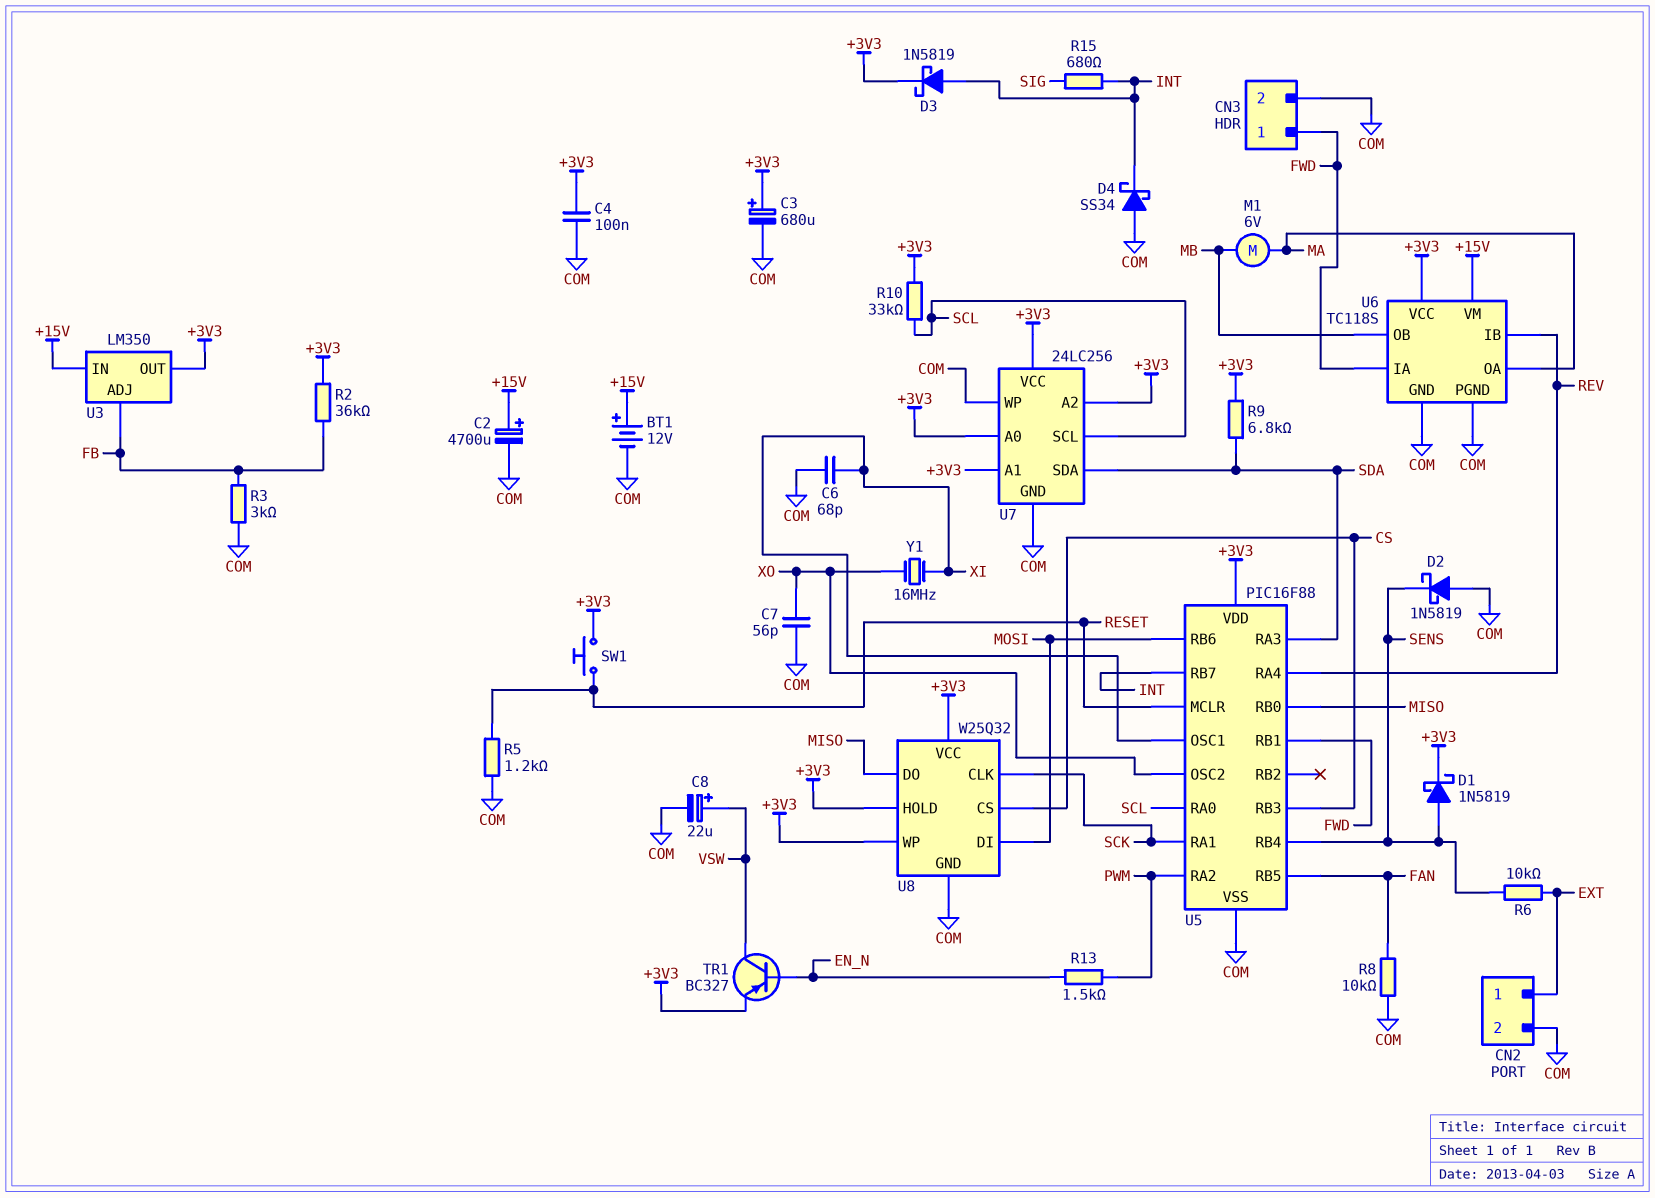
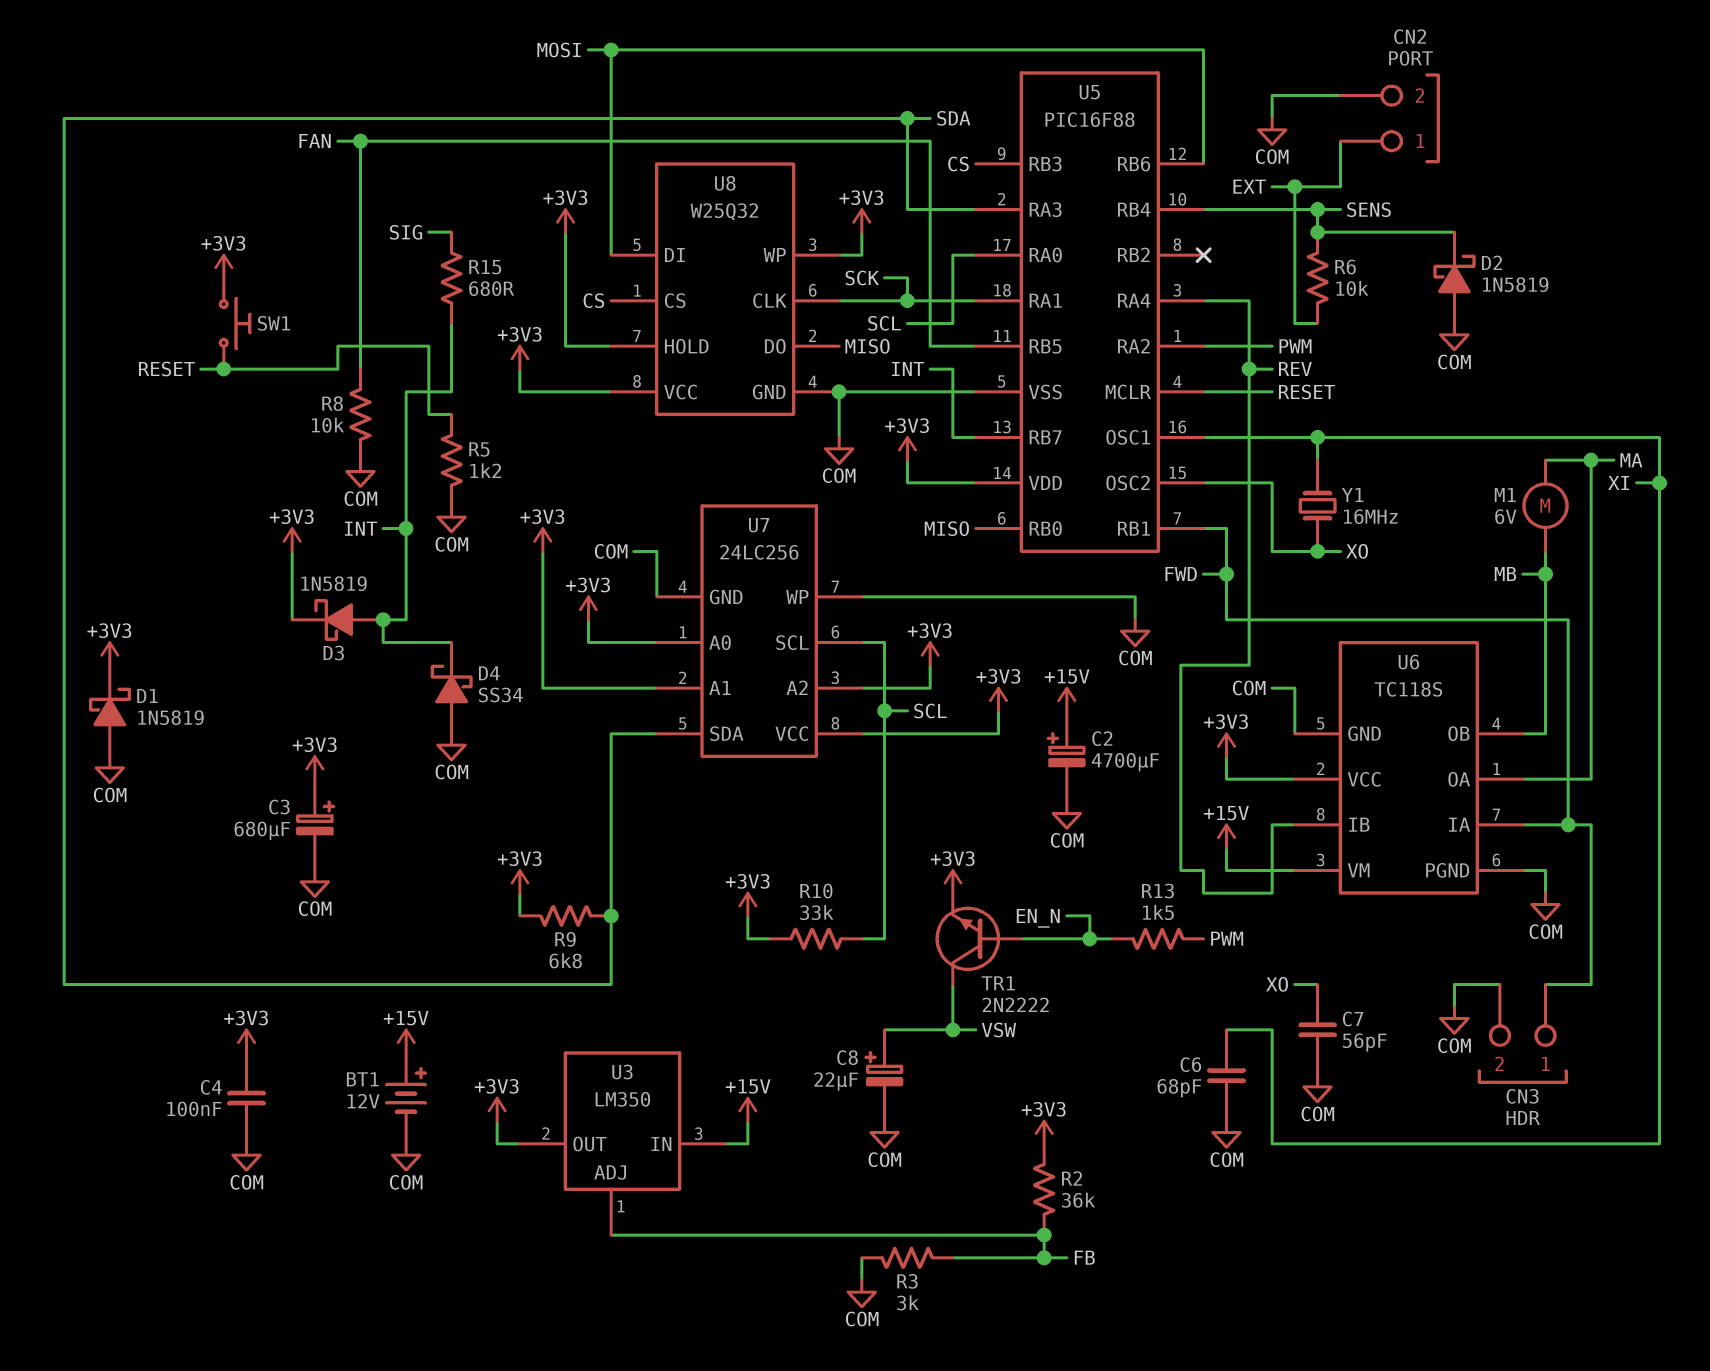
D1: schottky 1N5819 (A SENS, K +3V3) -> schottky 1N5819 (A COM, K +3V3)
TR1: PNP BC327 (B EN_N, C VSW, E +3V3) -> NPN 2N2222 (B EN_N, C VSW, E +3V3)

